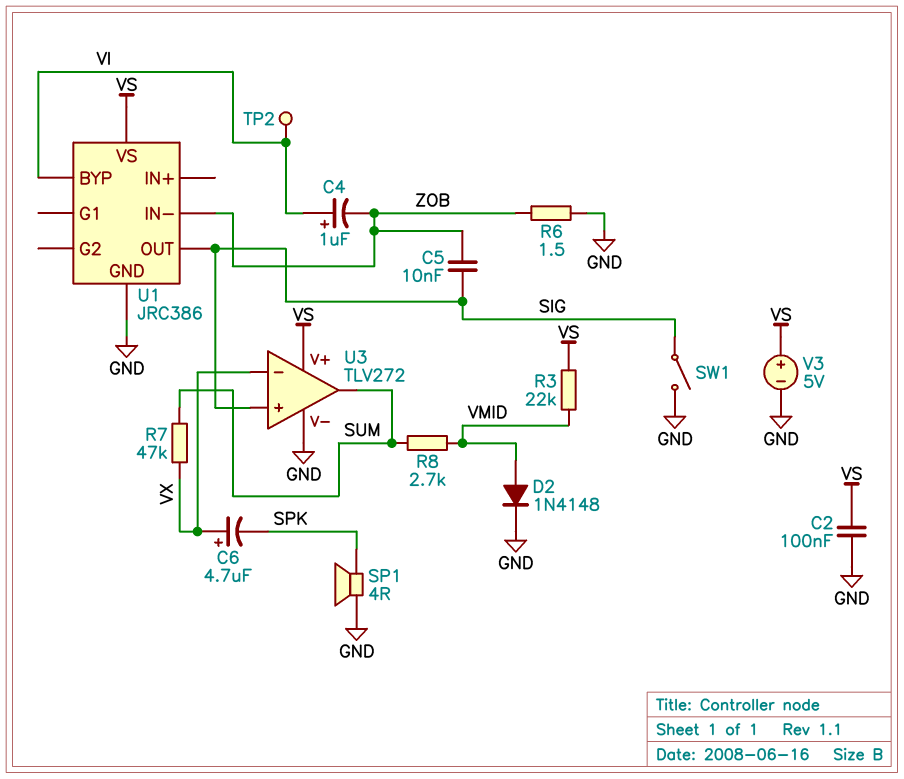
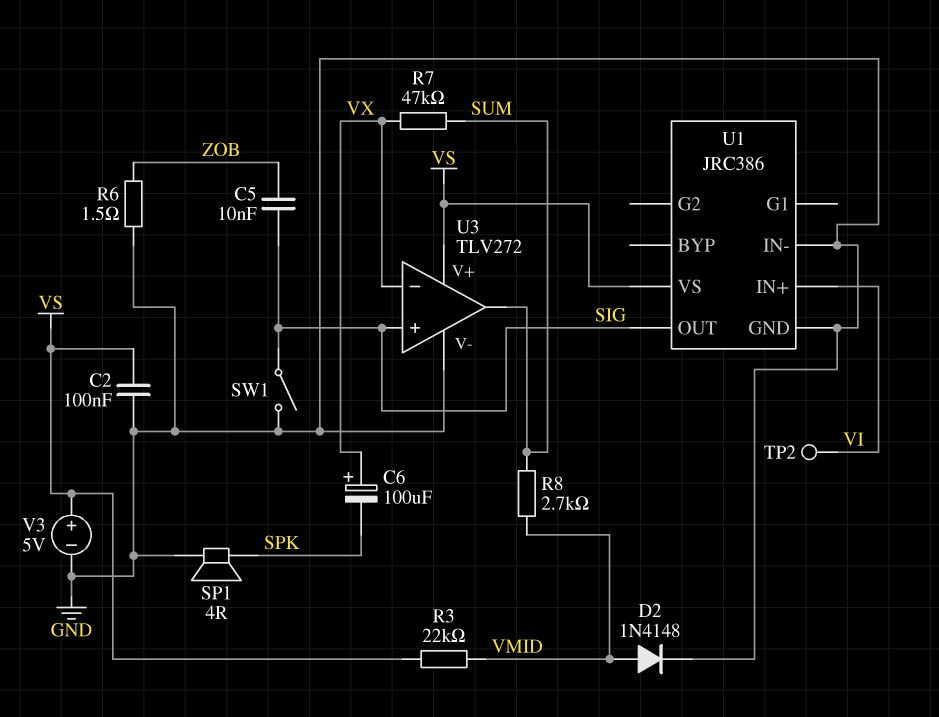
C4: 1uF (plus VI, minus ZOB) -> none
C6: 4.7uF (plus VX, minus SPK) -> 100uF (plus VX, minus SPK)
U1 pin BYP: VI -> none
U1 pin IN+: none -> VI
U1 pin IN-: ZOB -> GND

